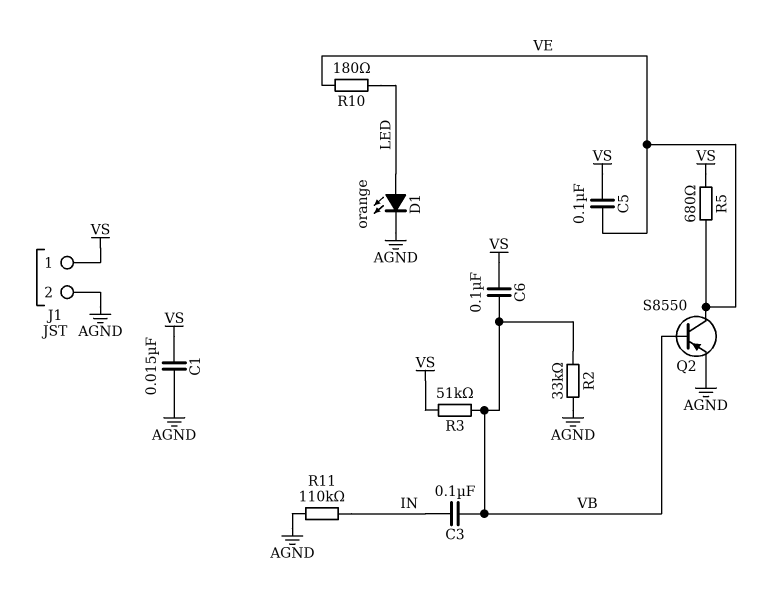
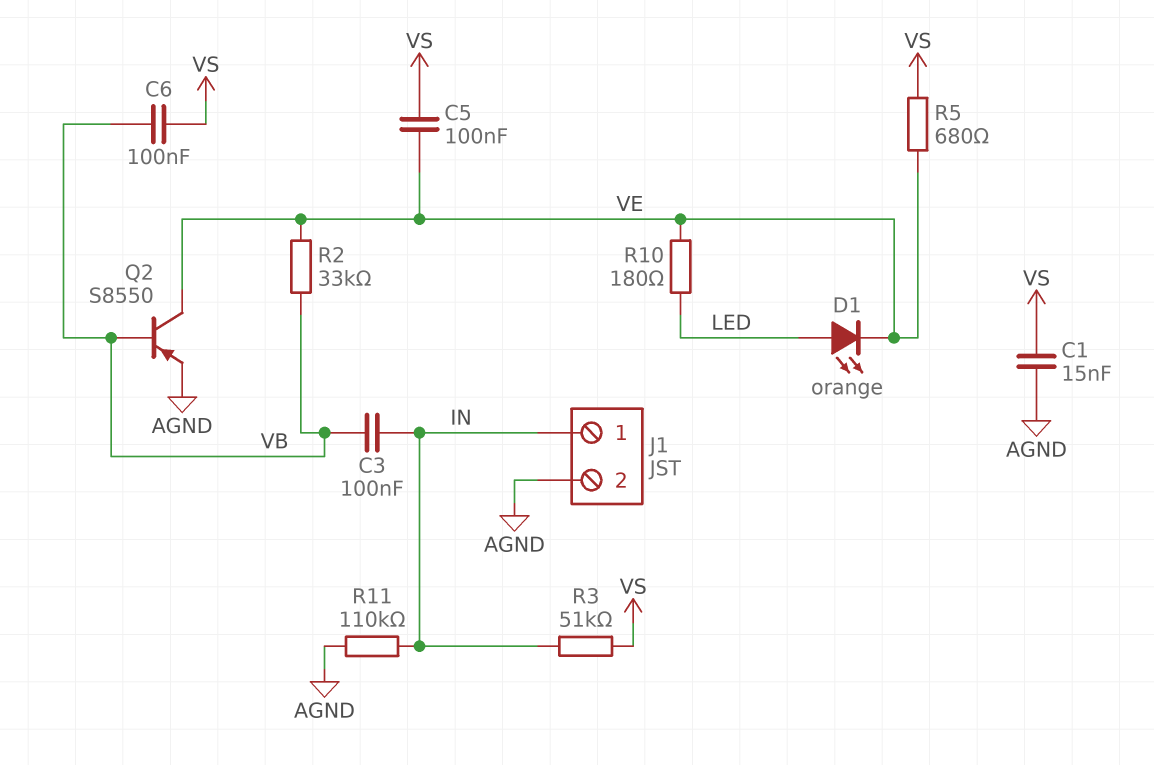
D1: LED orange (A LED, K AGND) -> LED orange (A LED, K VE)
J1 pin 1: VS -> IN
R2: 33k (AGND, VB) -> 33k (VB, VE)
R3: 51k (VB, VS) -> 51k (IN, VS)

